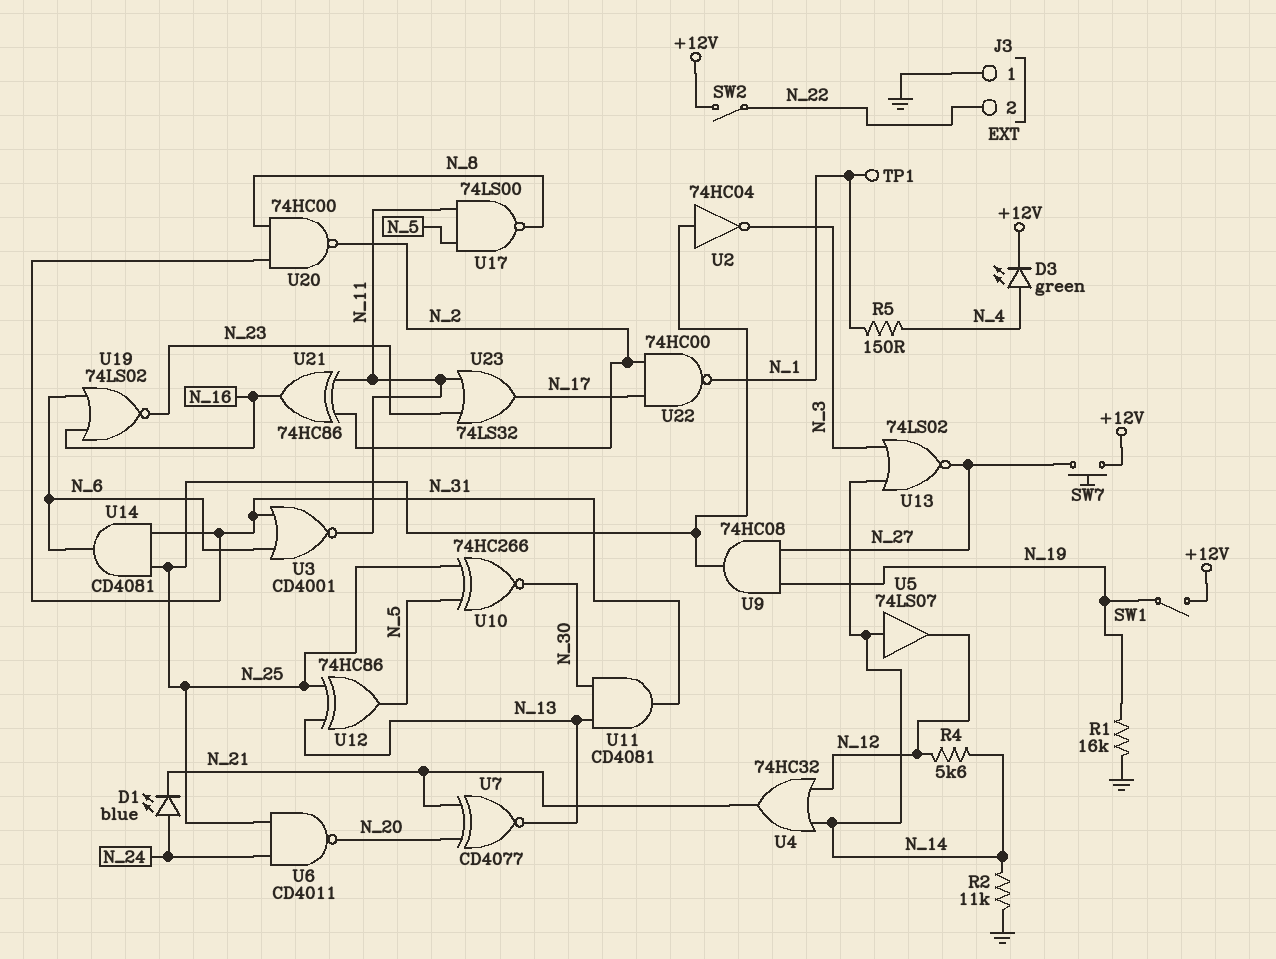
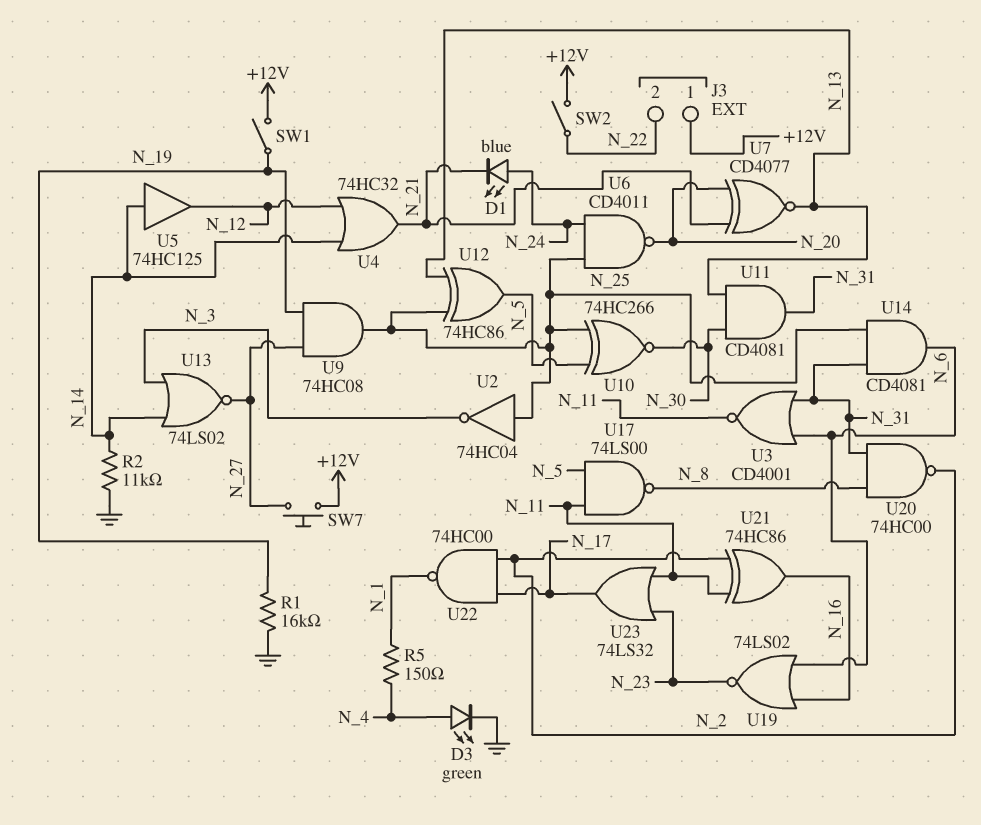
D3: LED green (A N_4, K +12V) -> LED green (A N_4, K GND)
J3 pin 1: GND -> +12V
R4: 5.6k (N_12, N_14) -> none
TP1: test point (N_1) -> none
U5: buffer 74LS07 (in N_14, out N_12) -> buffer 74HC125 (in N_14, out N_12)

